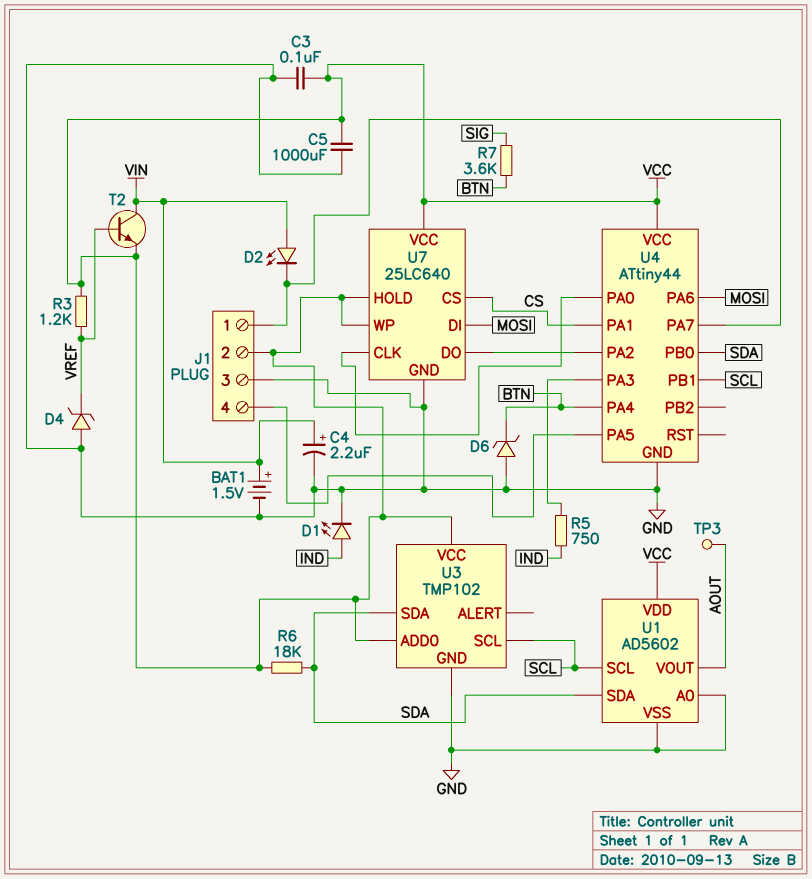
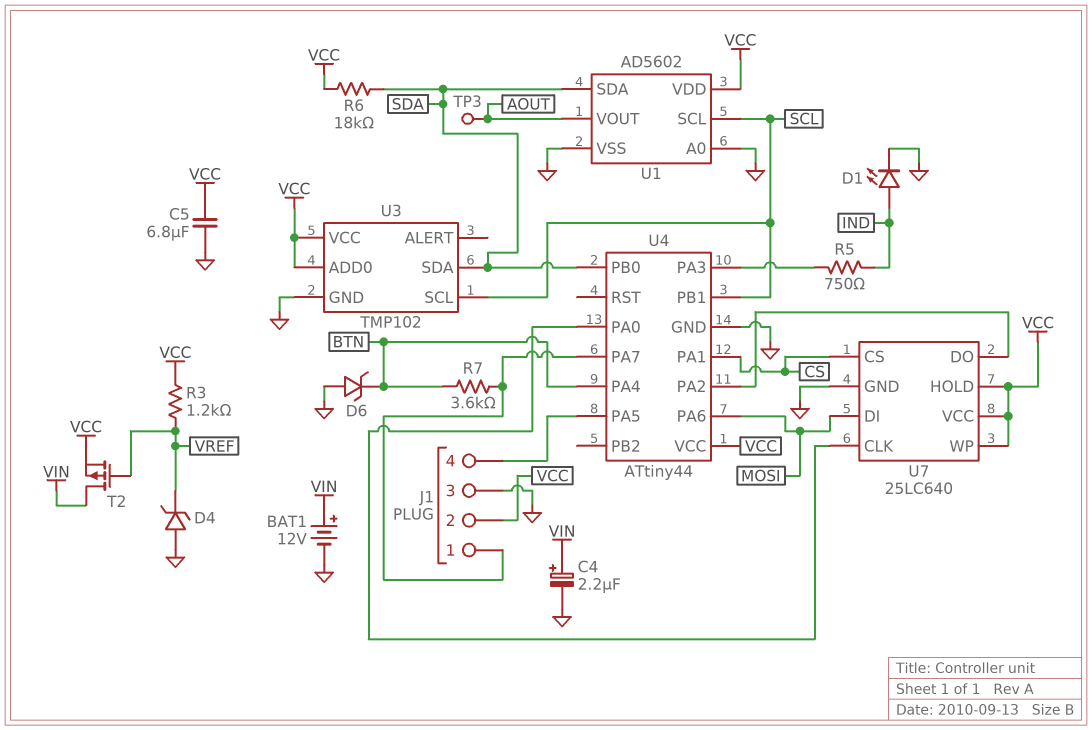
BAT1: 1.5V (plus VIN, minus GND) -> 12V (plus VIN, minus GND)
C3: 100nF (GND, VCC) -> none
C5: 1000uF (GND, VCC) -> 6.8uF (GND, VCC)
D2: LED (A VIN, K J1/1) -> none
R7: 3.6k (BTN, SIG) -> 3.6k (BTN, J1/1)
T2: NPN (B VREF, C VIN, E VCC) -> PMOS (G VREF, D VIN, S VCC)

